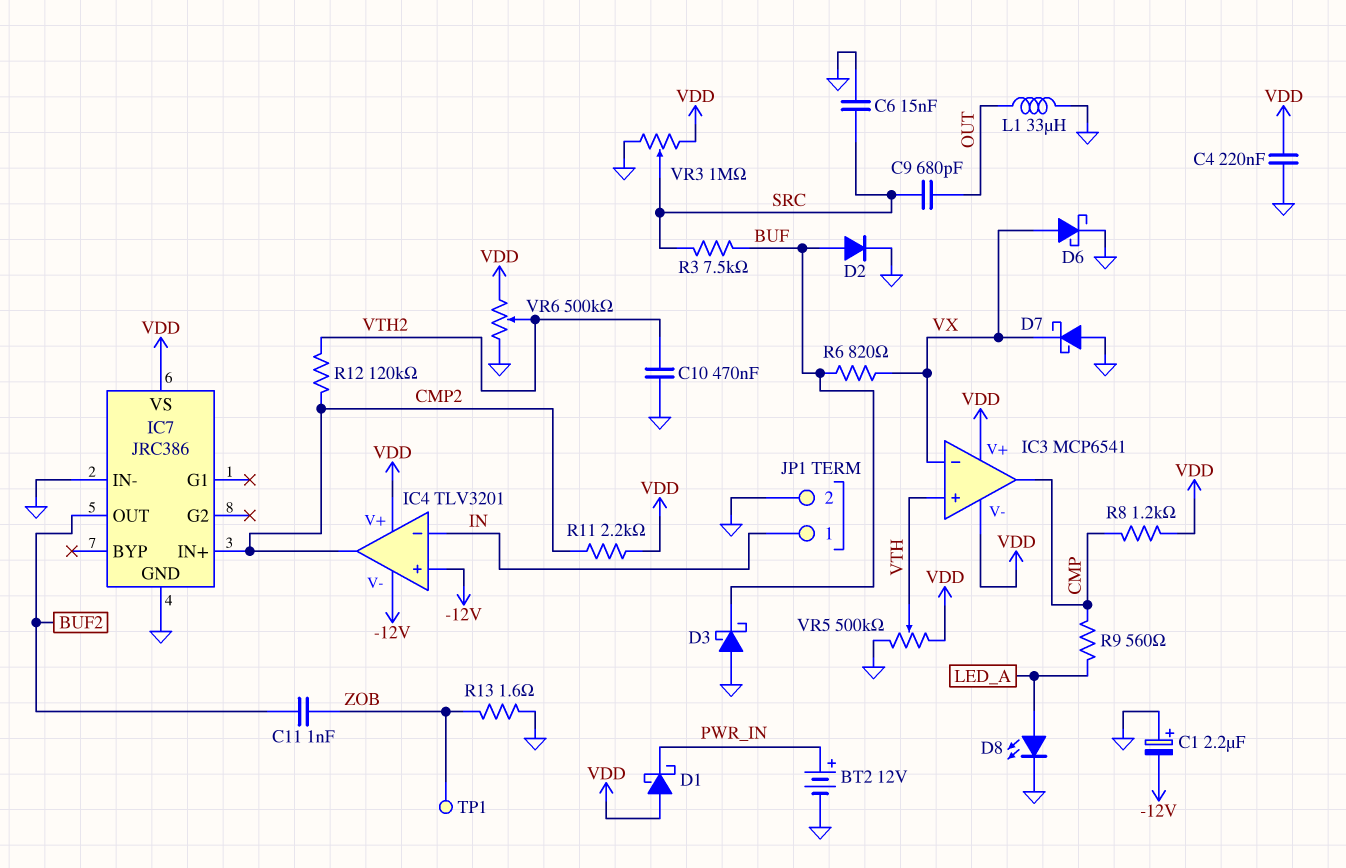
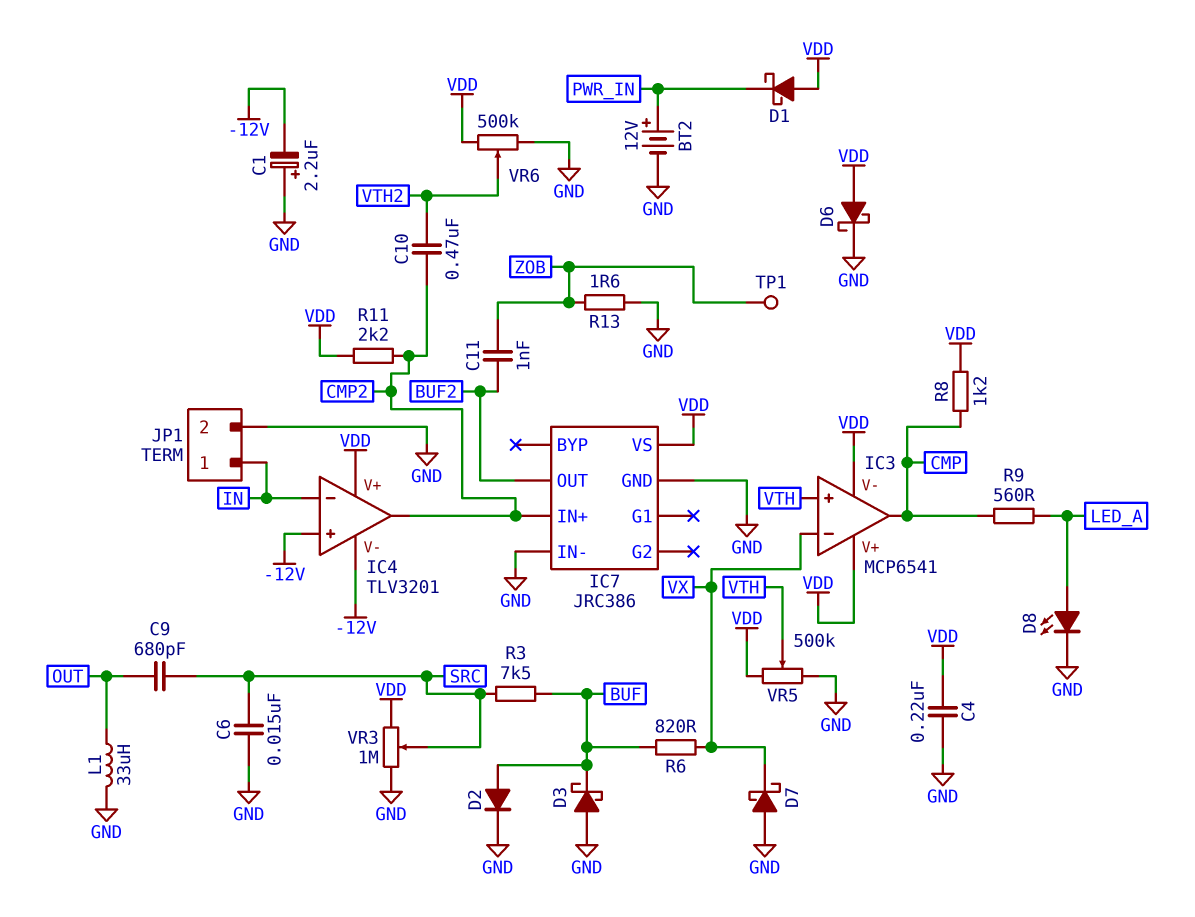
C10: 470nF (GND, VTH2) -> 470nF (CMP2, VTH2)
D6: schottky (A VX, K GND) -> schottky (A VDD, K GND)
R12: 120k (CMP2, VTH2) -> none

